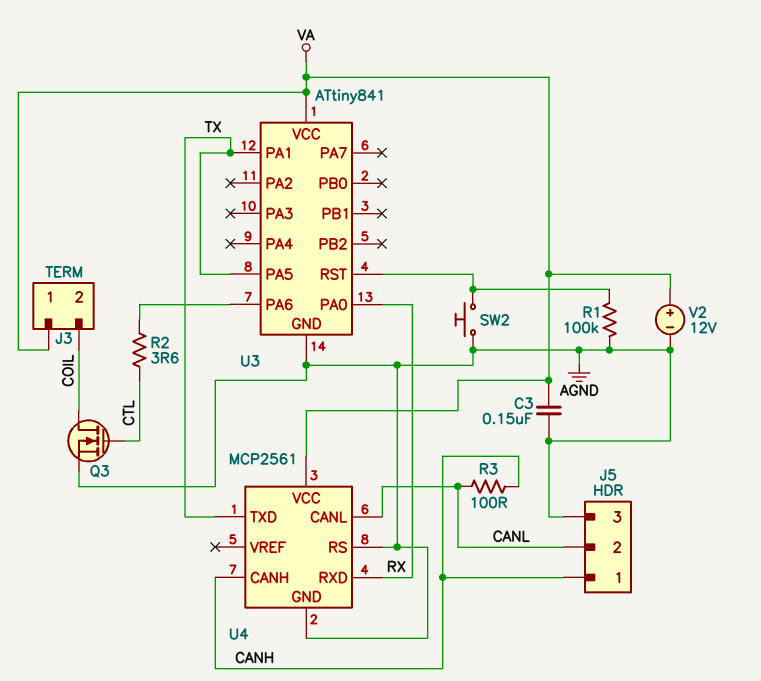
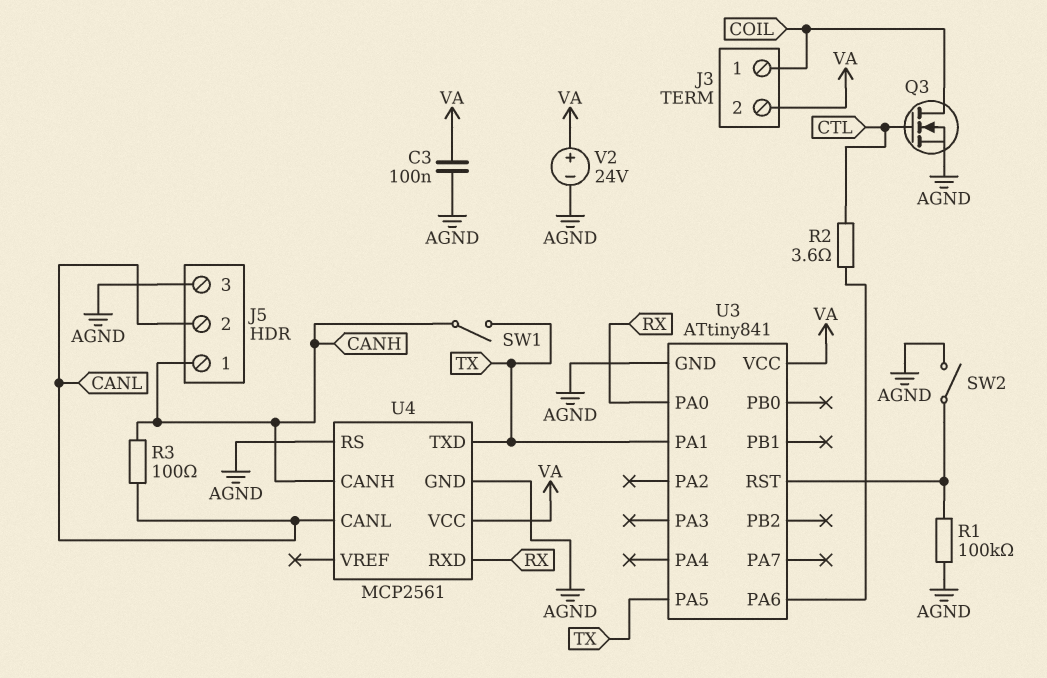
C3: 150nF (AGND, VA) -> 100nF (AGND, VA)
J3 pin 1: VA -> COIL
J3 pin 2: COIL -> VA
SW1: none -> switch (CANH, TX)
SW2: button (AGND, U3/RST) -> switch (AGND, U3/RST)
V2: 12V (plus VA, minus AGND) -> 24V (plus VA, minus AGND)

